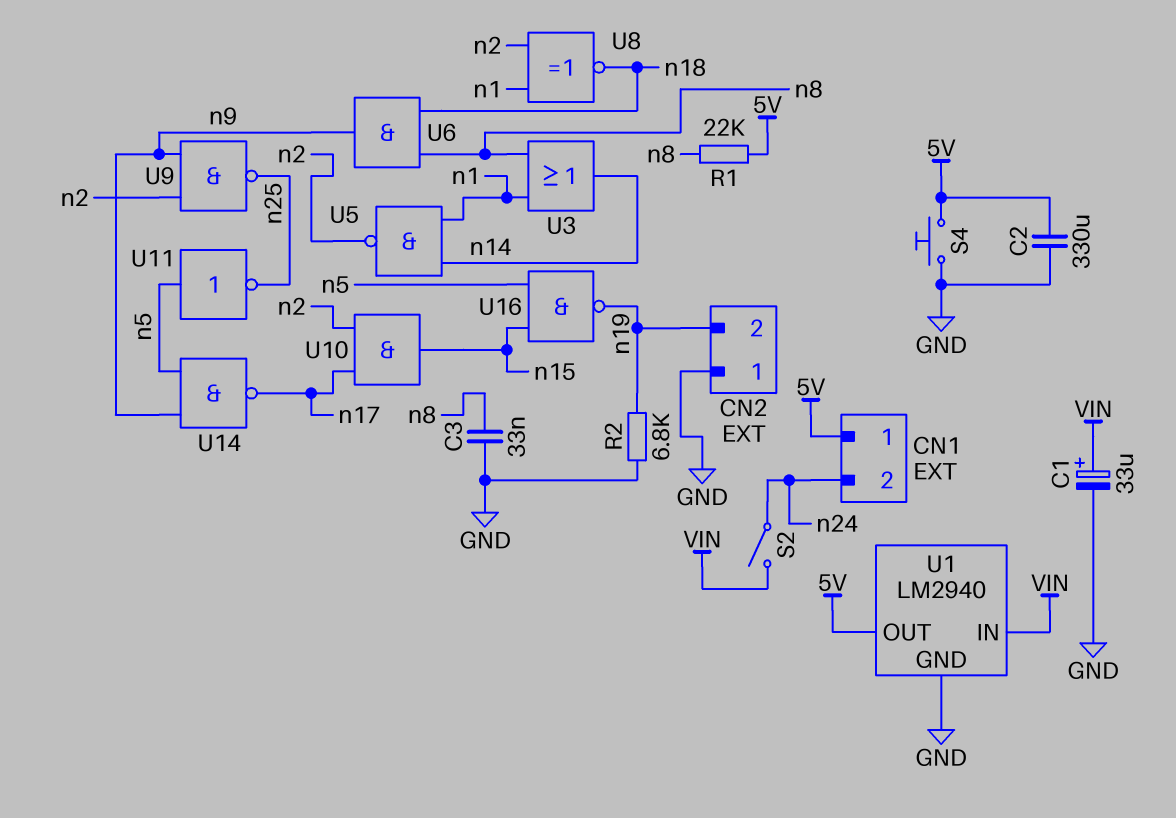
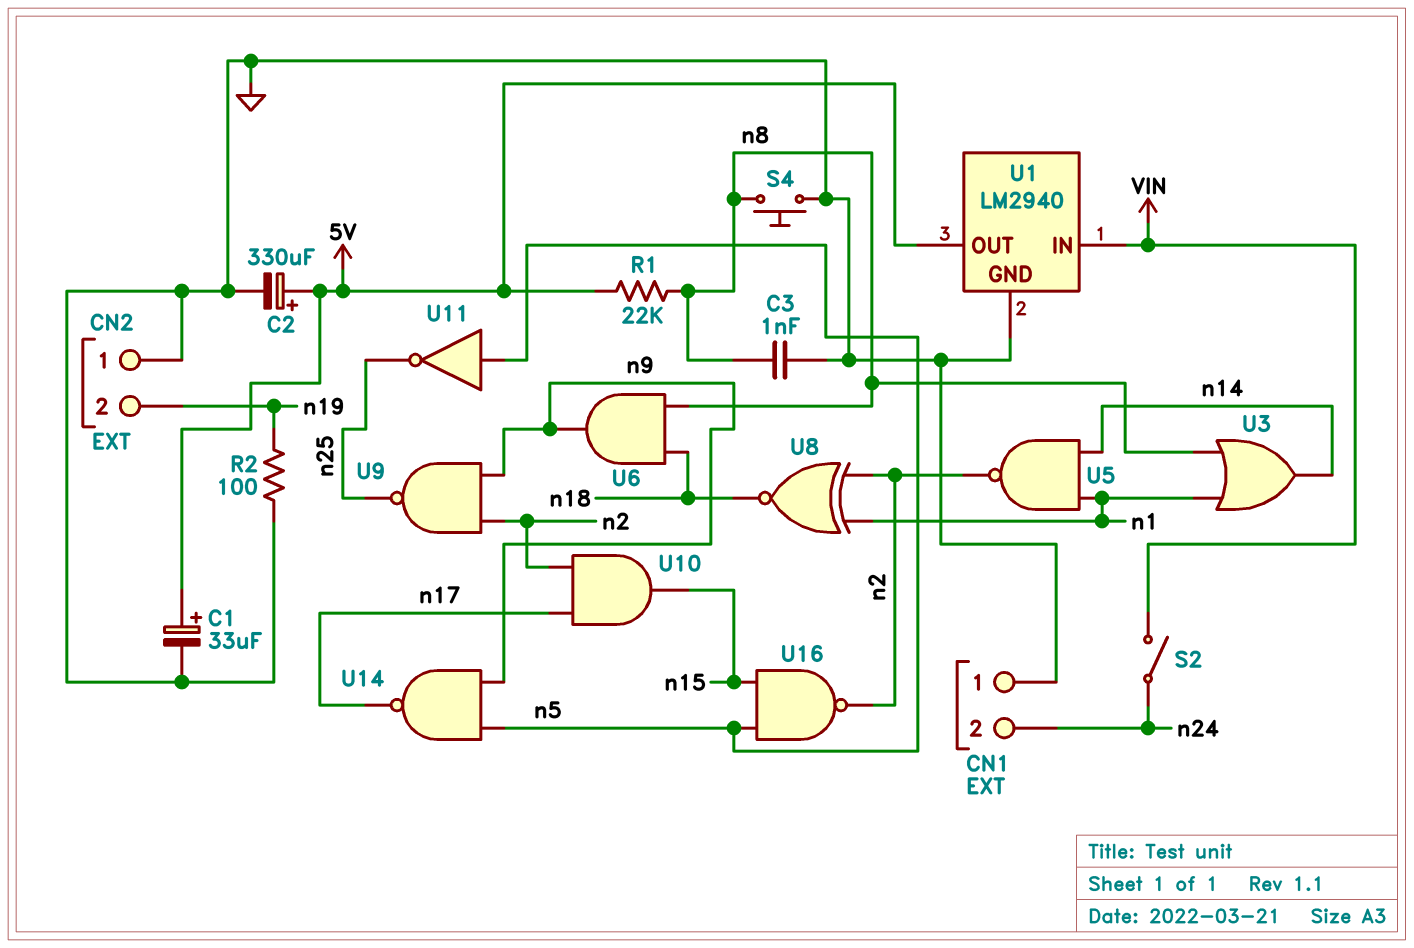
C1: 33uF (plus VIN, minus GND) -> 33uF (plus 5V, minus GND)
C2: 330uF (5V, GND) -> 330uF (plus 5V, minus GND)
C3: 33nF (GND, n8) -> 1nF (GND, n8)
CN1 pin 1: 5V -> GND
R2: 6.8k (GND, n19) -> 100 (GND, n19)
S4: button (5V, GND) -> button (GND, n8)
U16: NAND (in n5, in n15, out n19) -> NAND (in n5, in n15, out n2)

